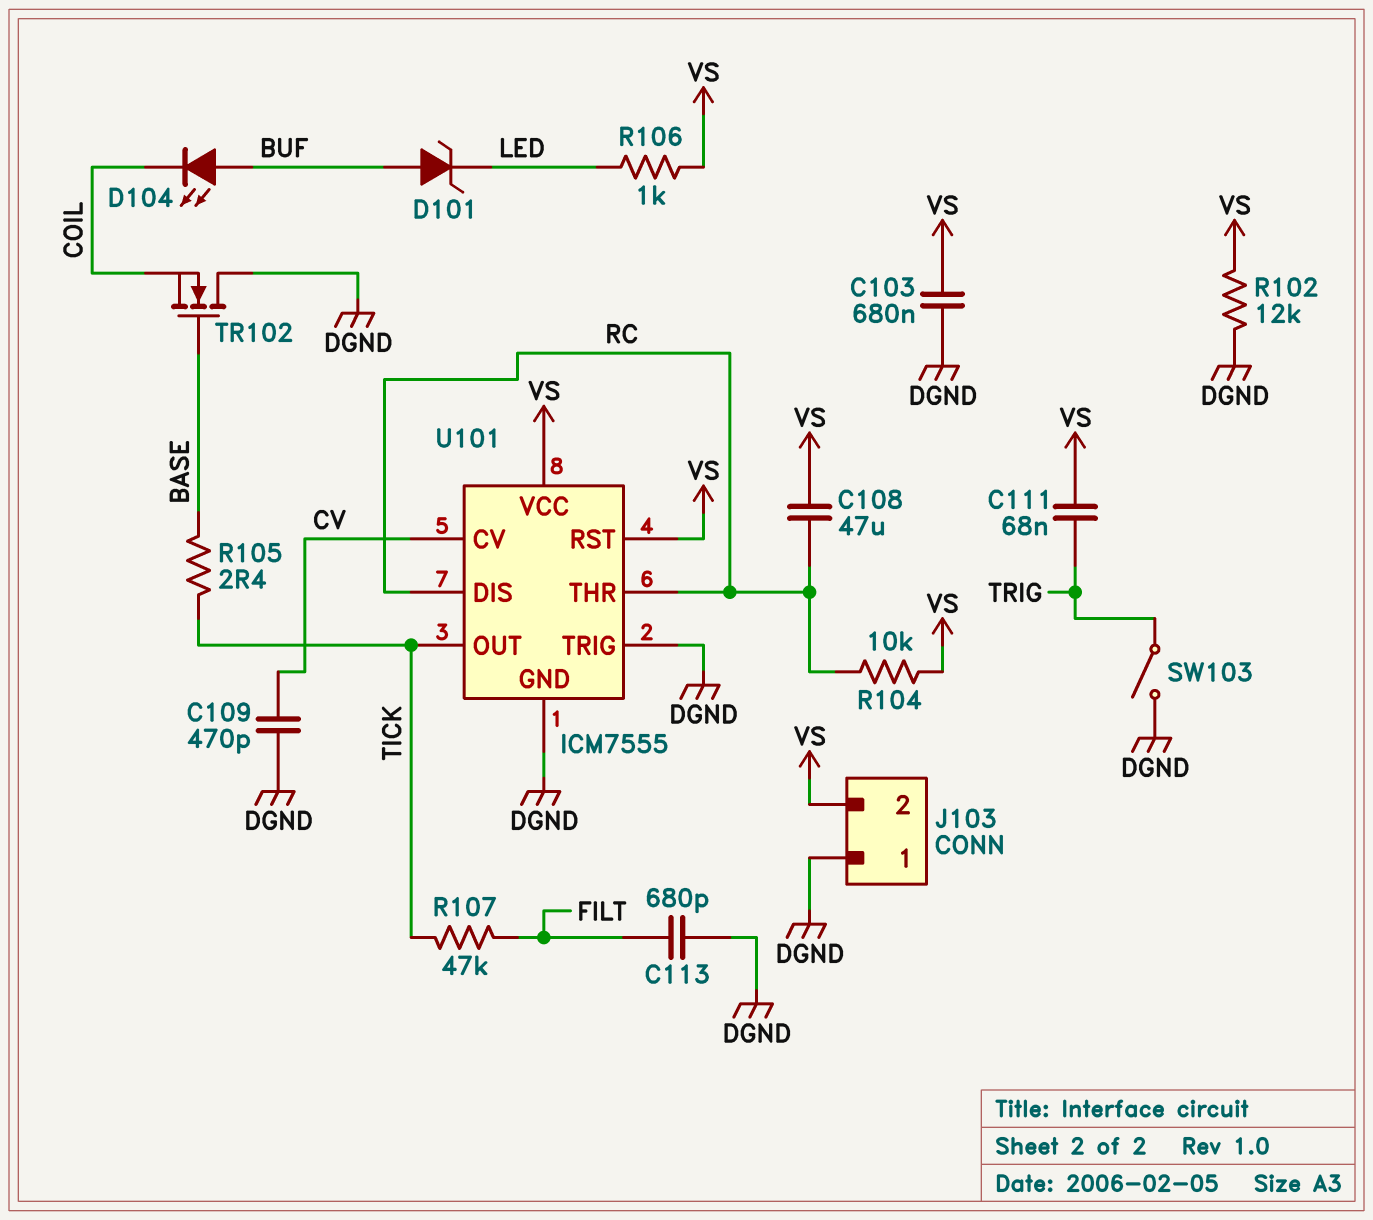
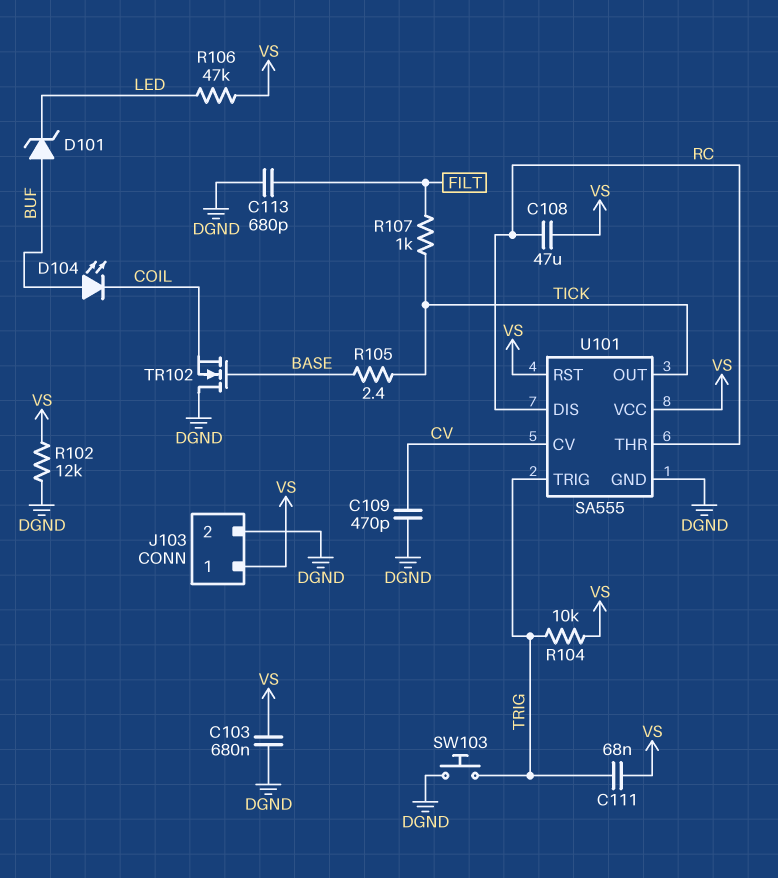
J103 pin 1: DGND -> VS
J103 pin 2: VS -> DGND
R104: 10k (RC, VS) -> 10k (TRIG, VS)
R106: 1k (LED, VS) -> 47k (LED, VS)
R107: 47k (FILT, TICK) -> 1k (FILT, TICK)
SW103: switch (DGND, TRIG) -> button (DGND, TRIG)
U101: ICM7555 -> SA555
U101 pin TRIG: DGND -> TRIG

